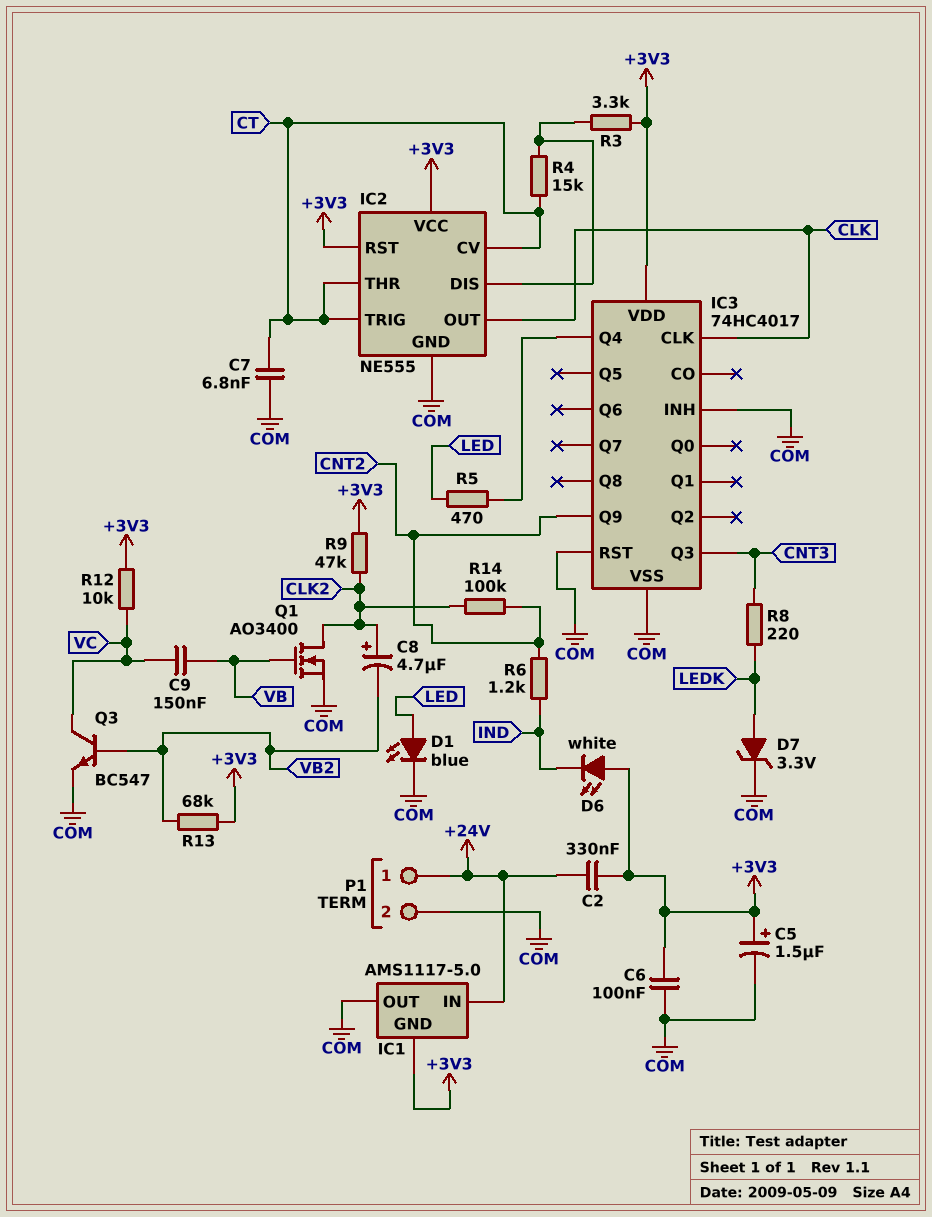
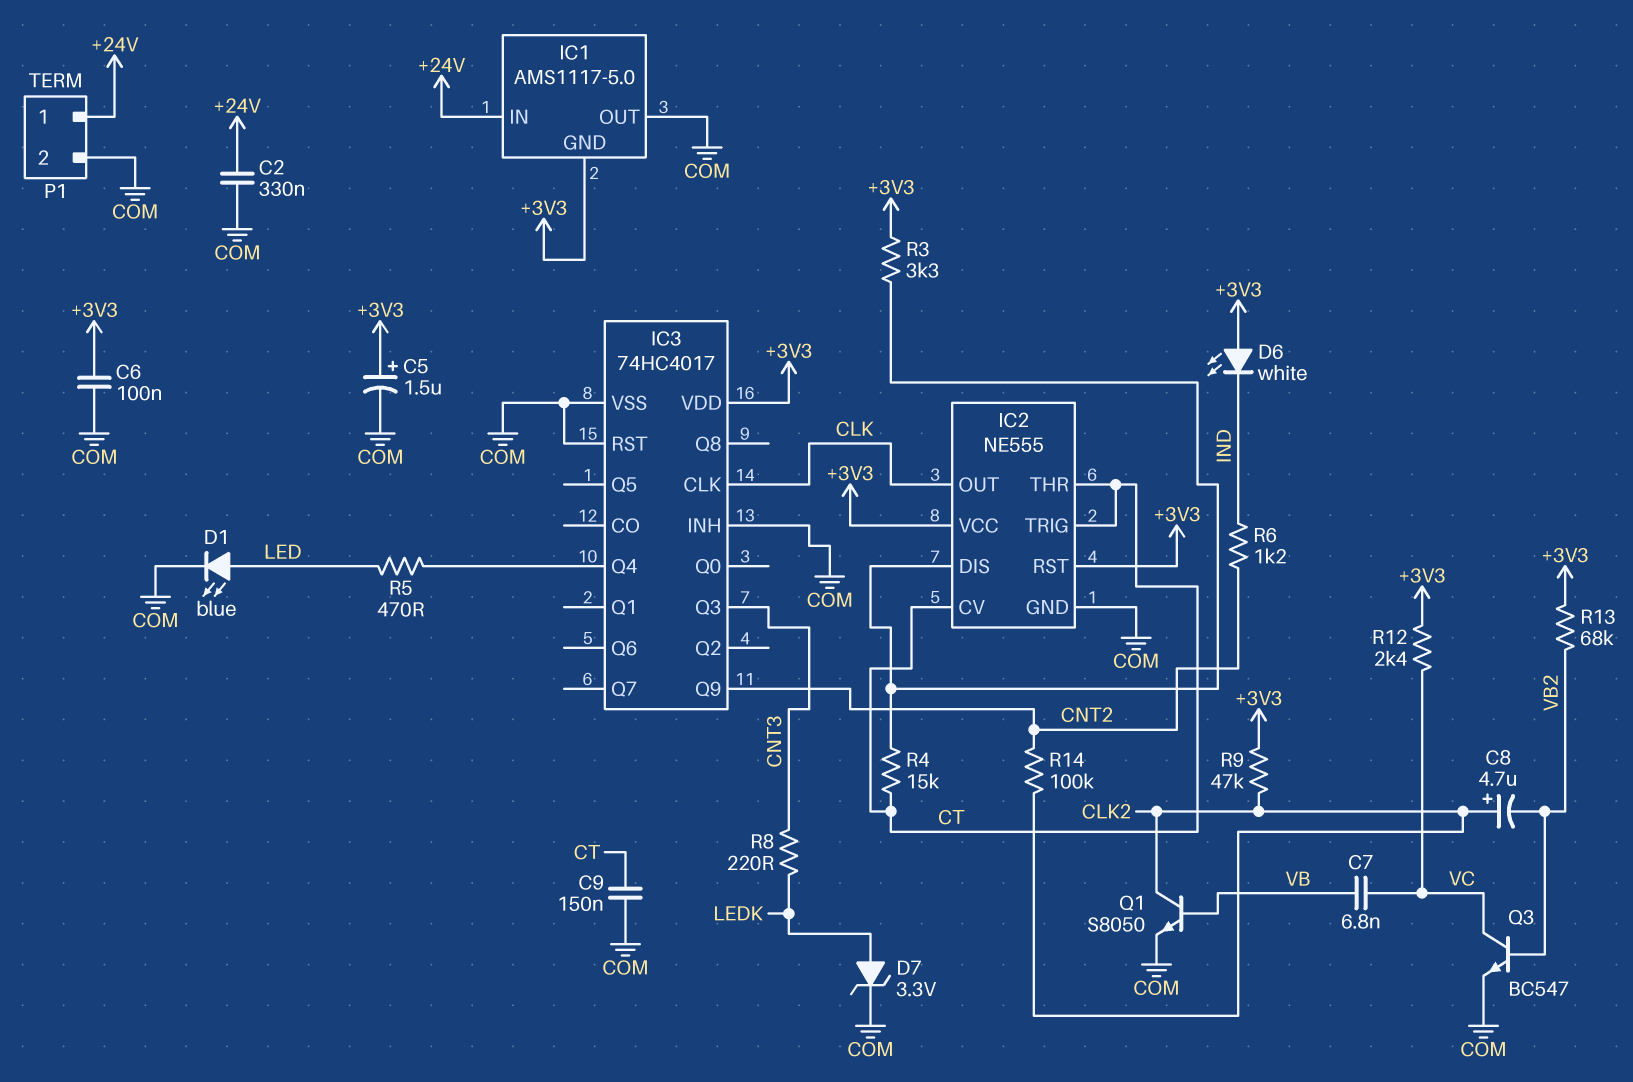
C2: 330nF (+3V3, +24V) -> 330nF (+24V, COM)
C7: 6.8nF (COM, CT) -> 6.8nF (VB, VC)
C9: 150nF (VB, VC) -> 150nF (COM, CT)
Q1: NMOS AO3400 (G VB, D CLK2, S COM) -> NPN S8050 (B VB, C CLK2, E COM)
R12: 10k (+3V3, VC) -> 2.4k (+3V3, VC)

